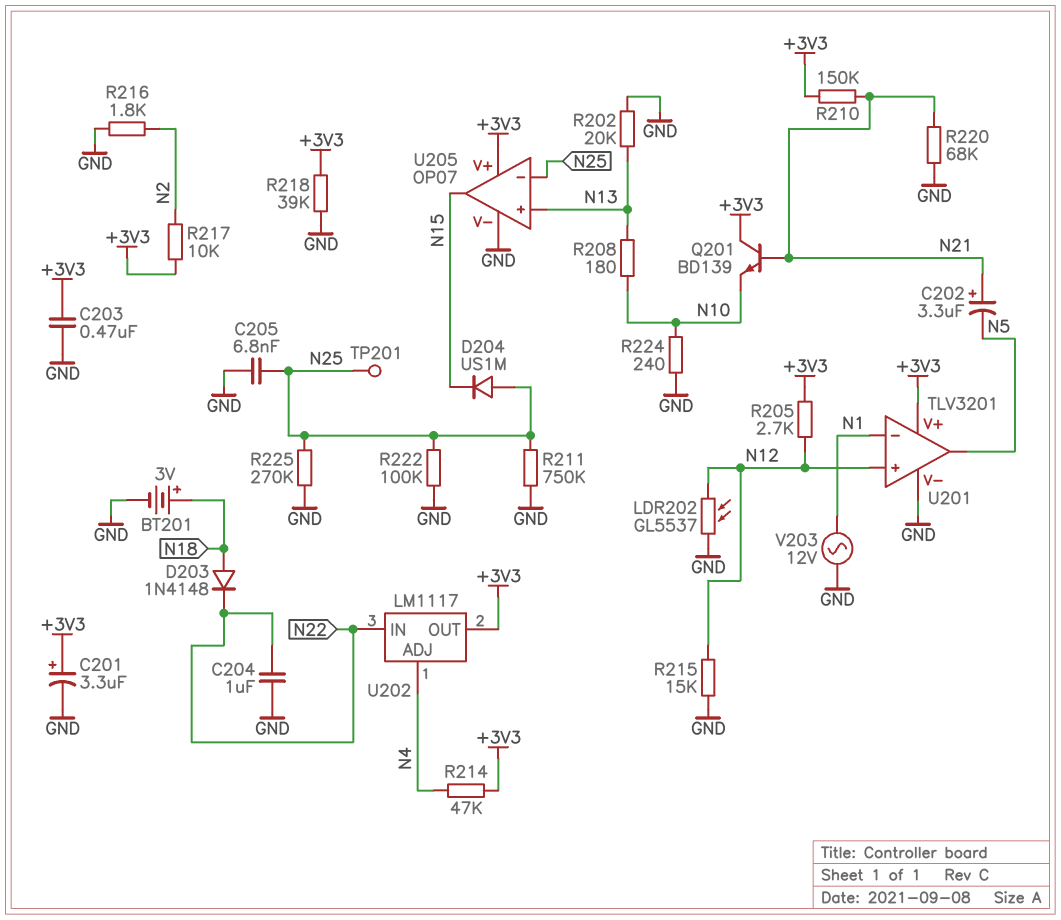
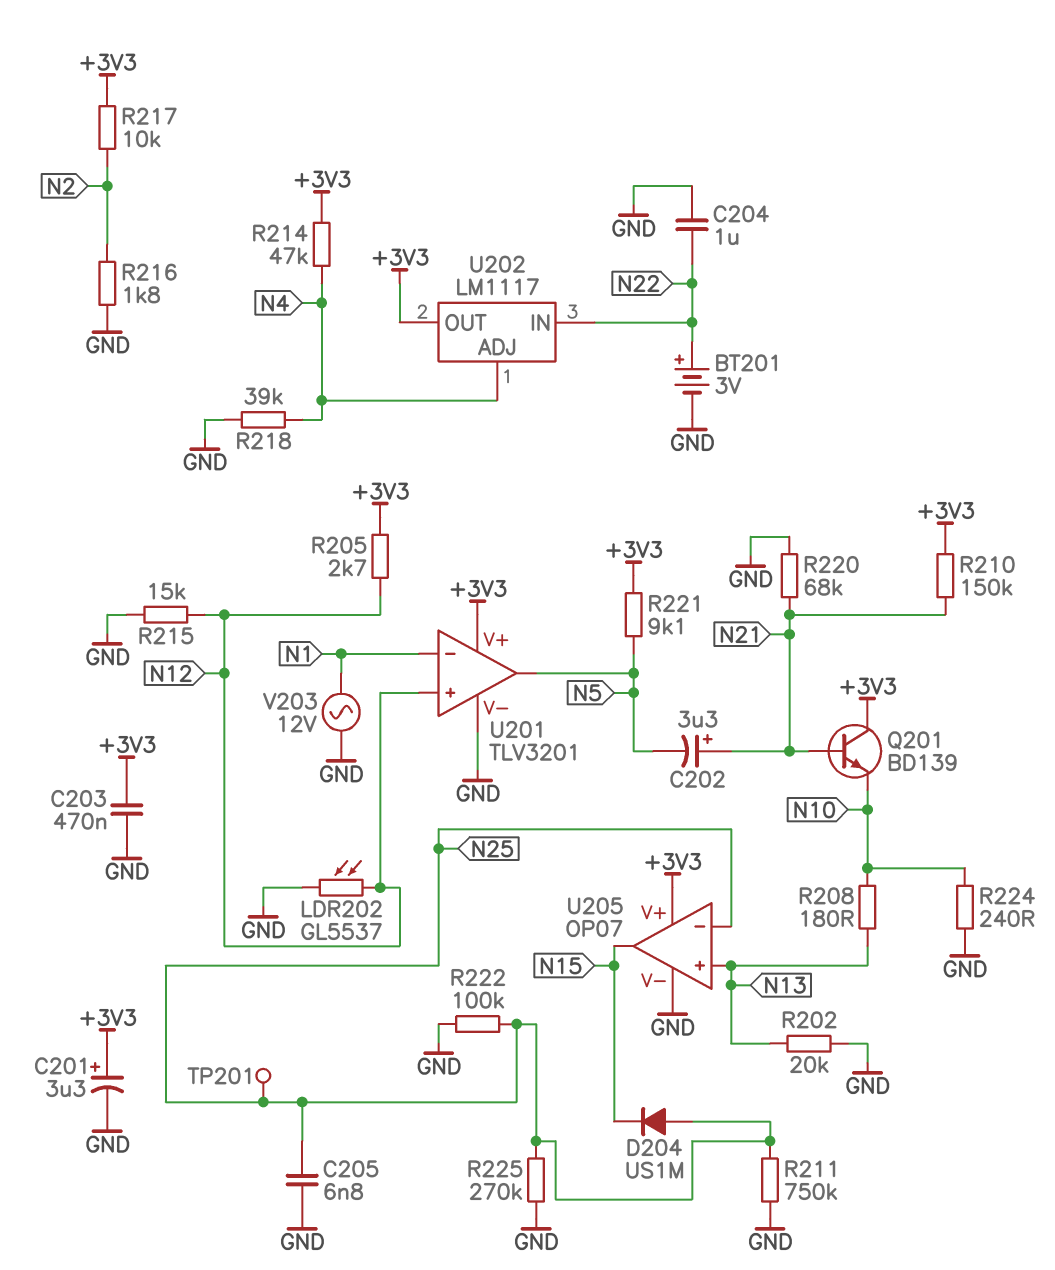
BT201: 3V (plus N18, minus GND) -> 3V (plus N22, minus GND)
D203: diode 1N4148 (A N18, K N22) -> none
R218: 39k (+3V3, GND) -> 39k (GND, N4)
R221: none -> 9.1k (+3V3, N5)

